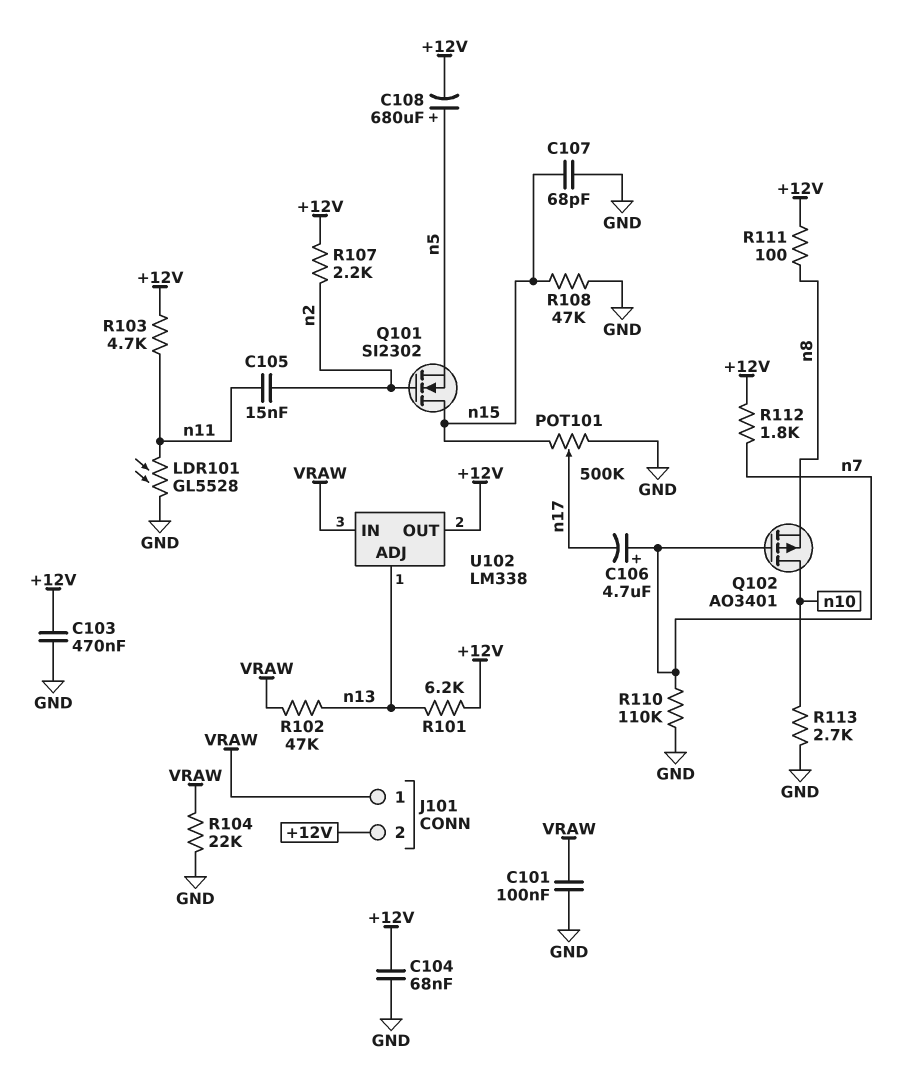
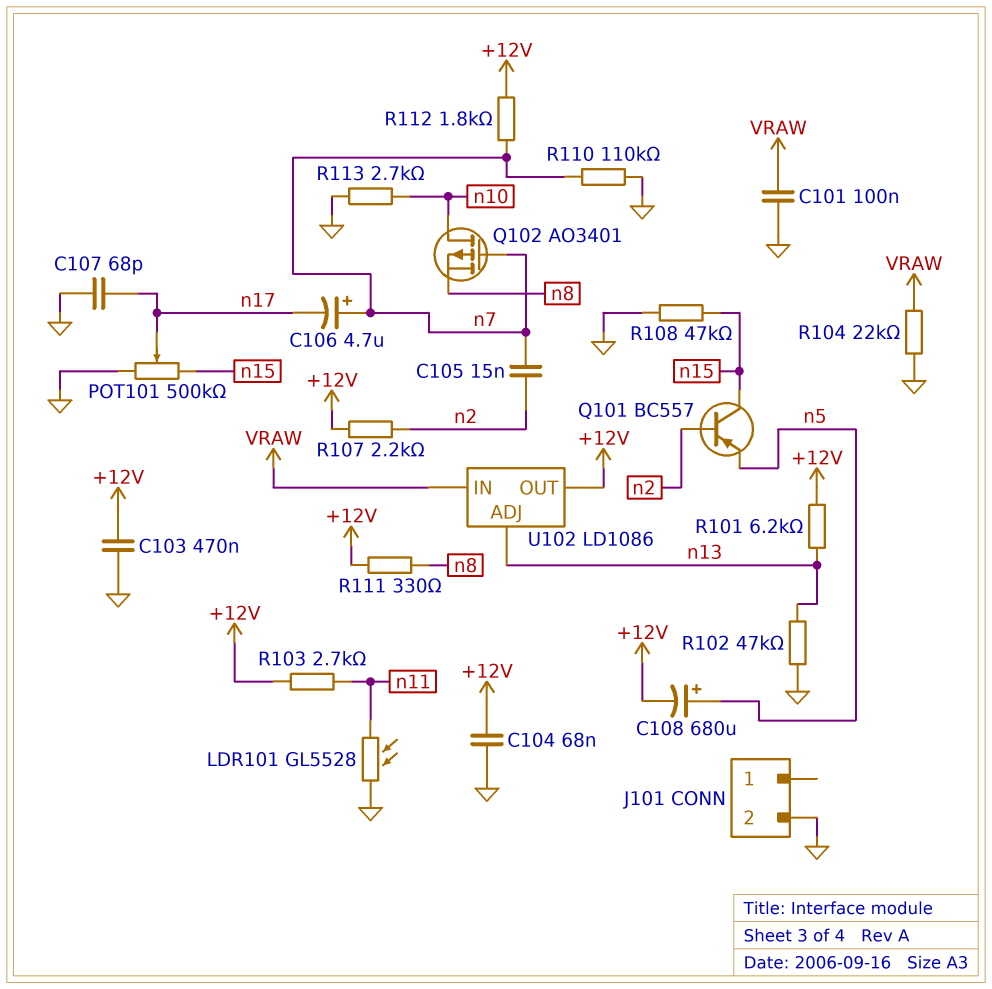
C105: 15nF (n2, n11) -> 15nF (n2, n7)
C107: 68pF (GND, n15) -> 68pF (GND, n17)
J101 pin 1: VRAW -> none
J101 pin 2: +12V -> GND
Q101: NMOS SI2302 (G n2, D n15, S n5) -> PNP BC557 (B n2, C n15, E n5)
R102: 47k (VRAW, n13) -> 47k (GND, n13)
R103: 4.7k (+12V, n11) -> 2.7k (+12V, n11)
R111: 100 (+12V, n8) -> 330 (+12V, n8)
U102: LM338 -> LD1086

